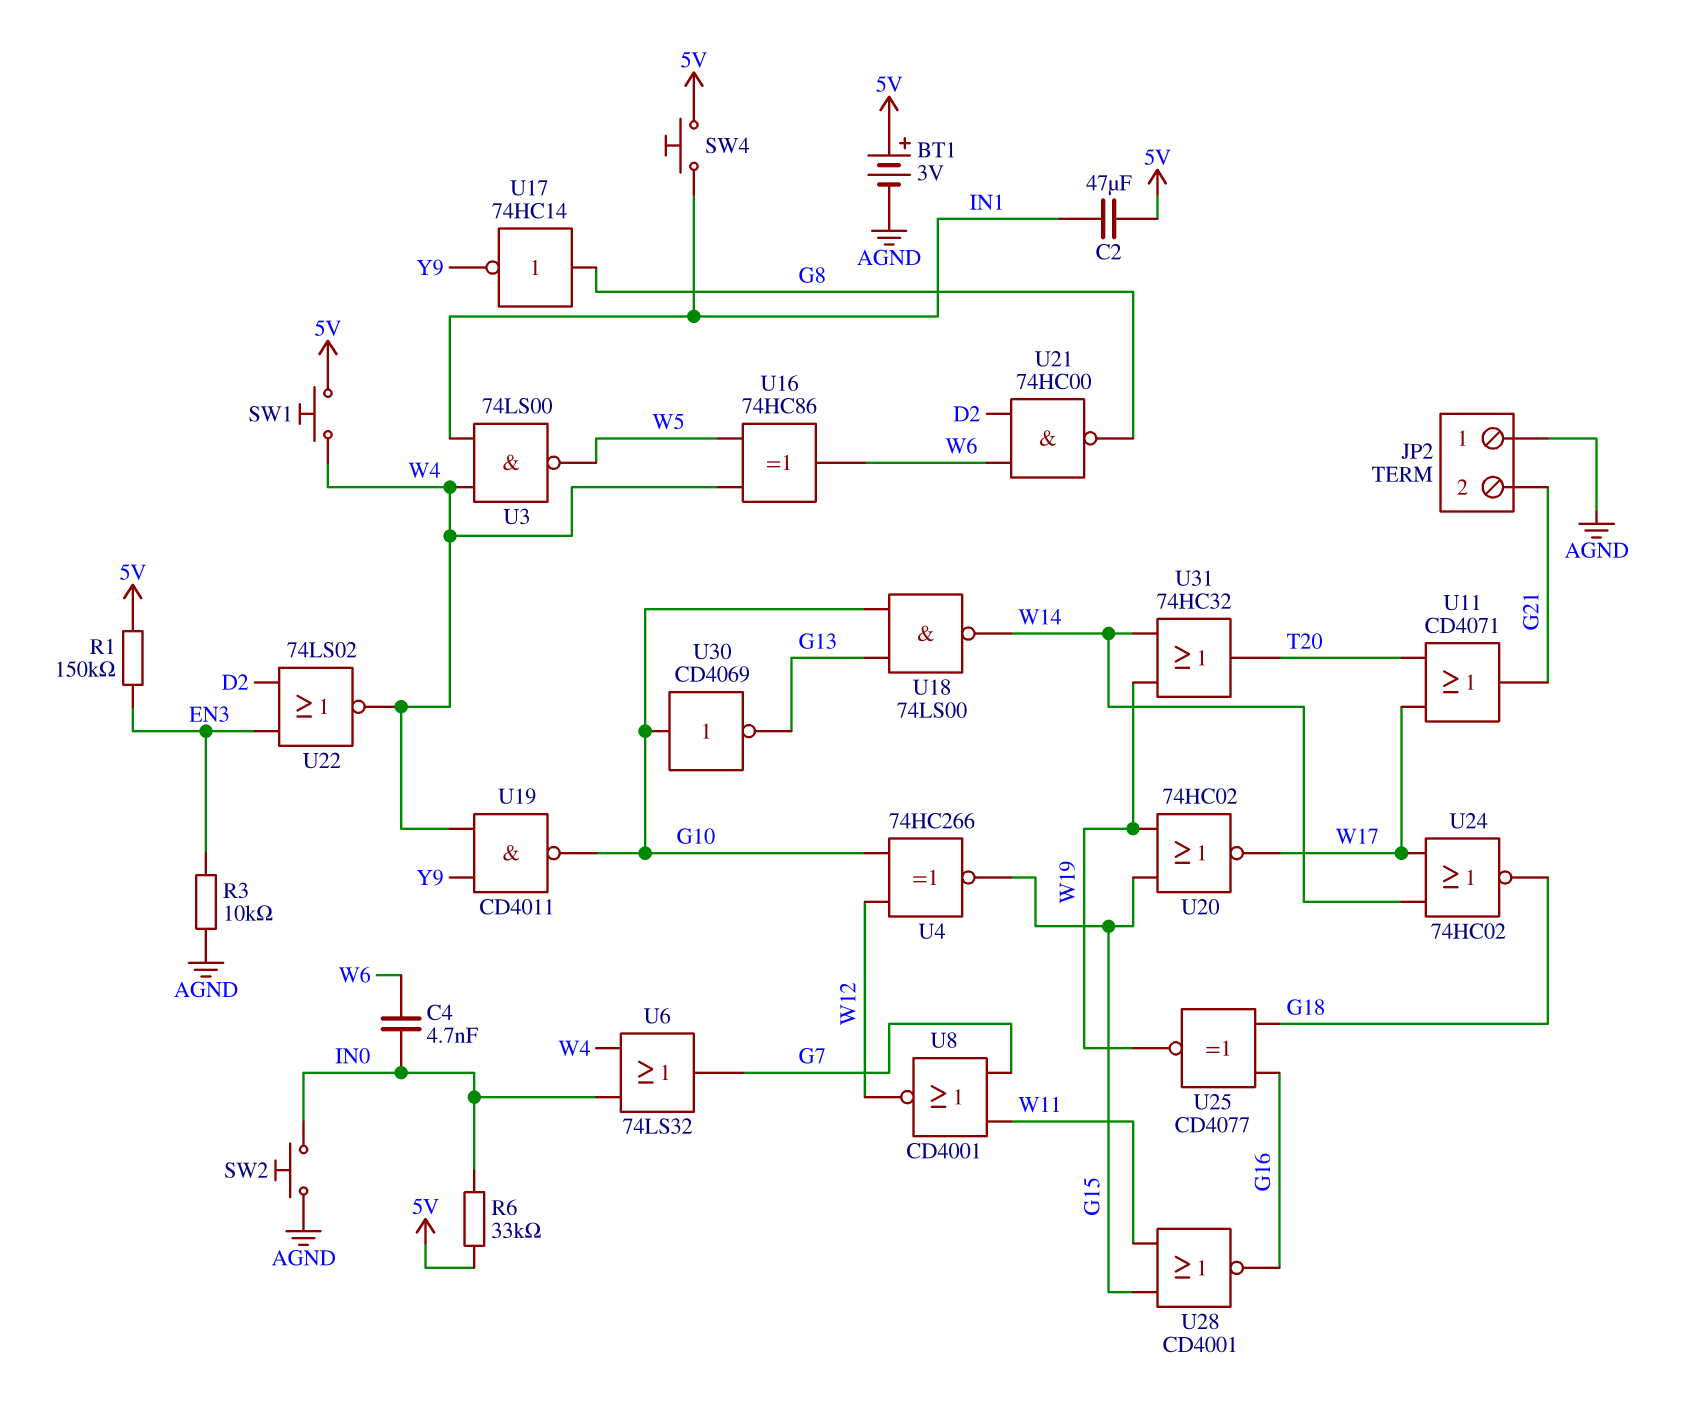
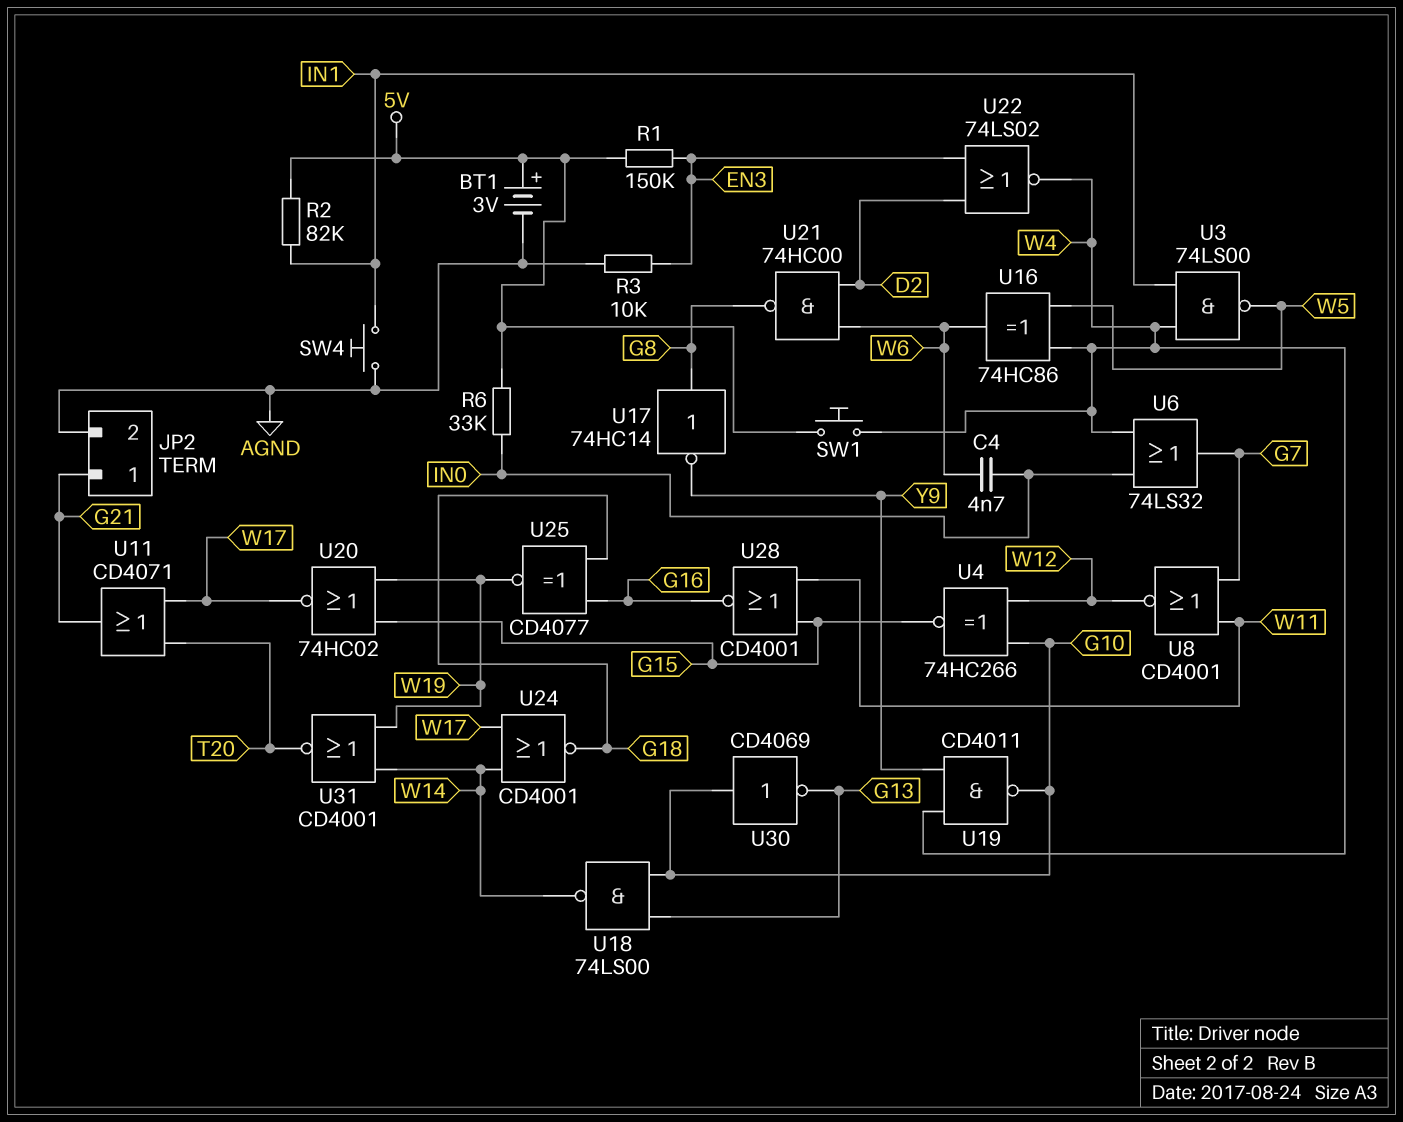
C2: 47uF (5V, IN1) -> none
JP2 pin 1: AGND -> G21
JP2 pin 2: G21 -> AGND
R2: none -> 82k (5V, IN1)
SW2: button (AGND, IN0) -> none
SW4: button (5V, IN1) -> button (AGND, IN1)
U24: NOR 74HC02 (in W14, in W17, out G18) -> NOR CD4001 (in W14, in W17, out G18)
U31: OR 74HC32 (in W14, in W19, out T20) -> NOR CD4001 (in W14, in W19, out T20)

